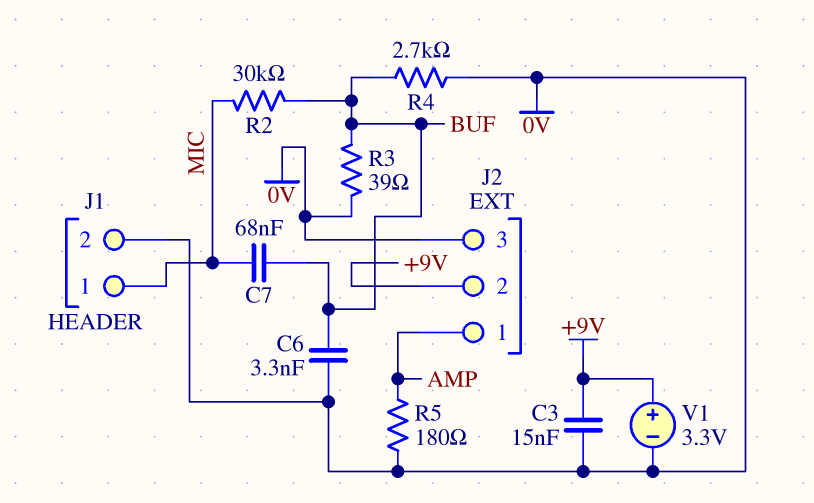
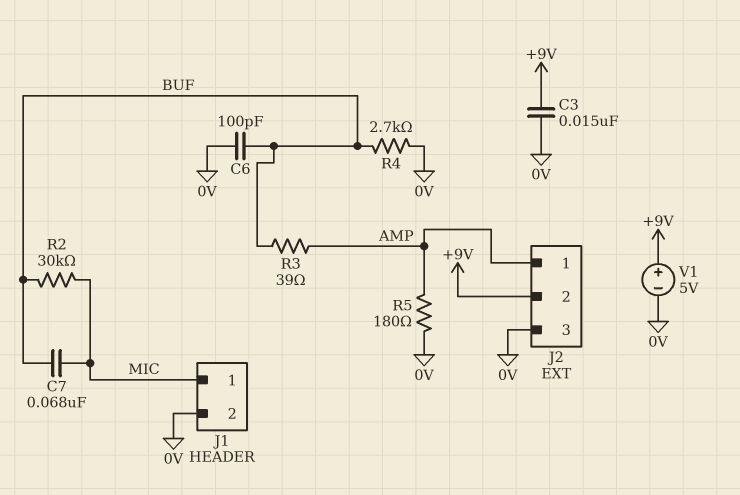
C6: 3.3nF (0V, BUF) -> 100pF (0V, BUF)
R3: 39 (0V, BUF) -> 39 (AMP, BUF)
V1: 3.3V (plus +9V, minus 0V) -> 5V (plus +9V, minus 0V)

